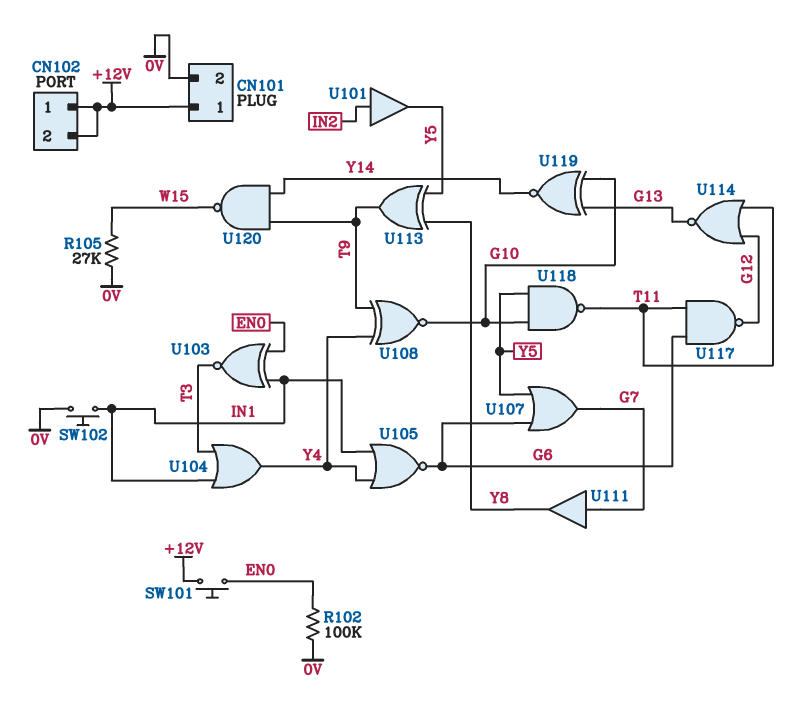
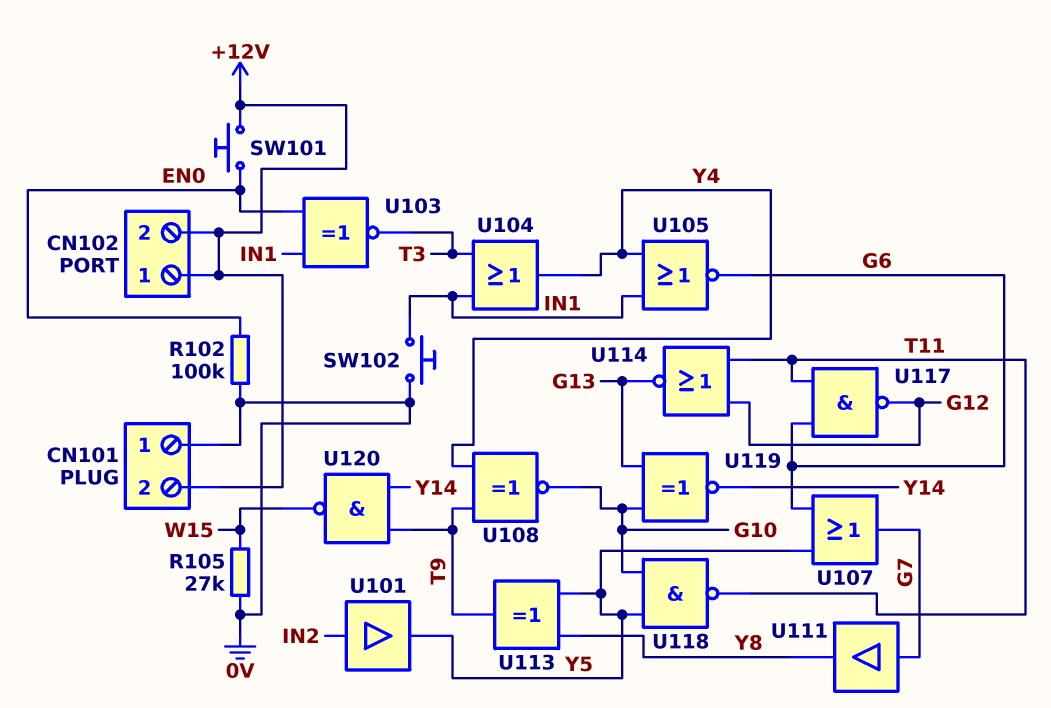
CN101 pin 1: +12V -> 0V
CN101 pin 2: 0V -> +12V

